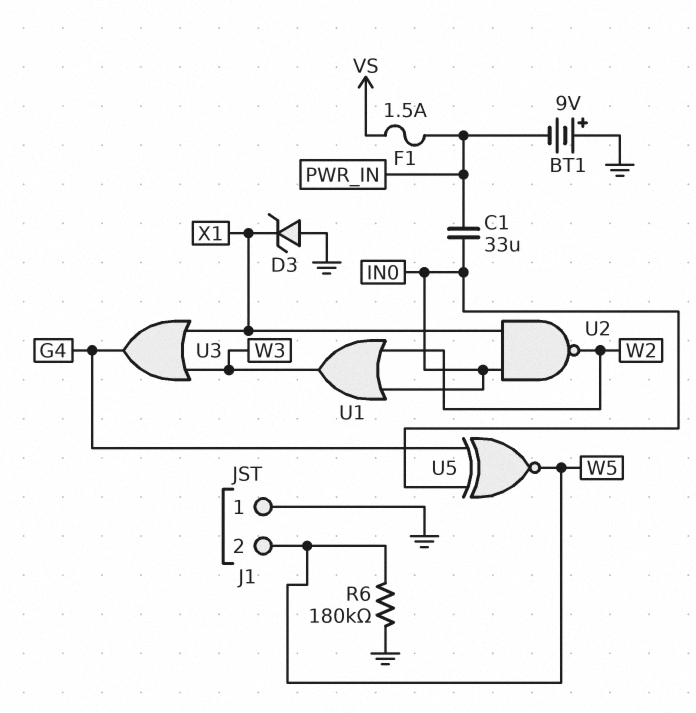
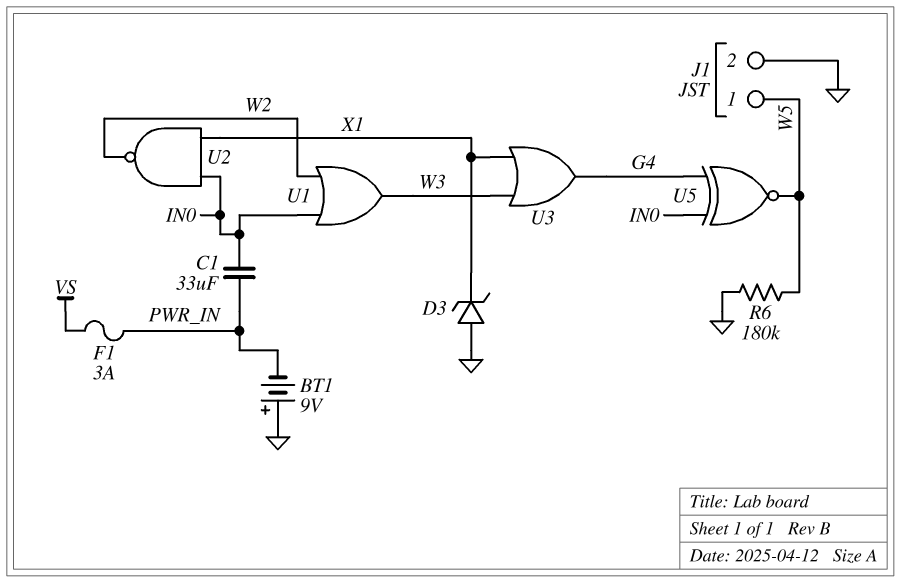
F1: 1.5A (PWR_IN, VS) -> 3A (PWR_IN, VS)
J1 pin 1: GND -> W5
J1 pin 2: W5 -> GND

